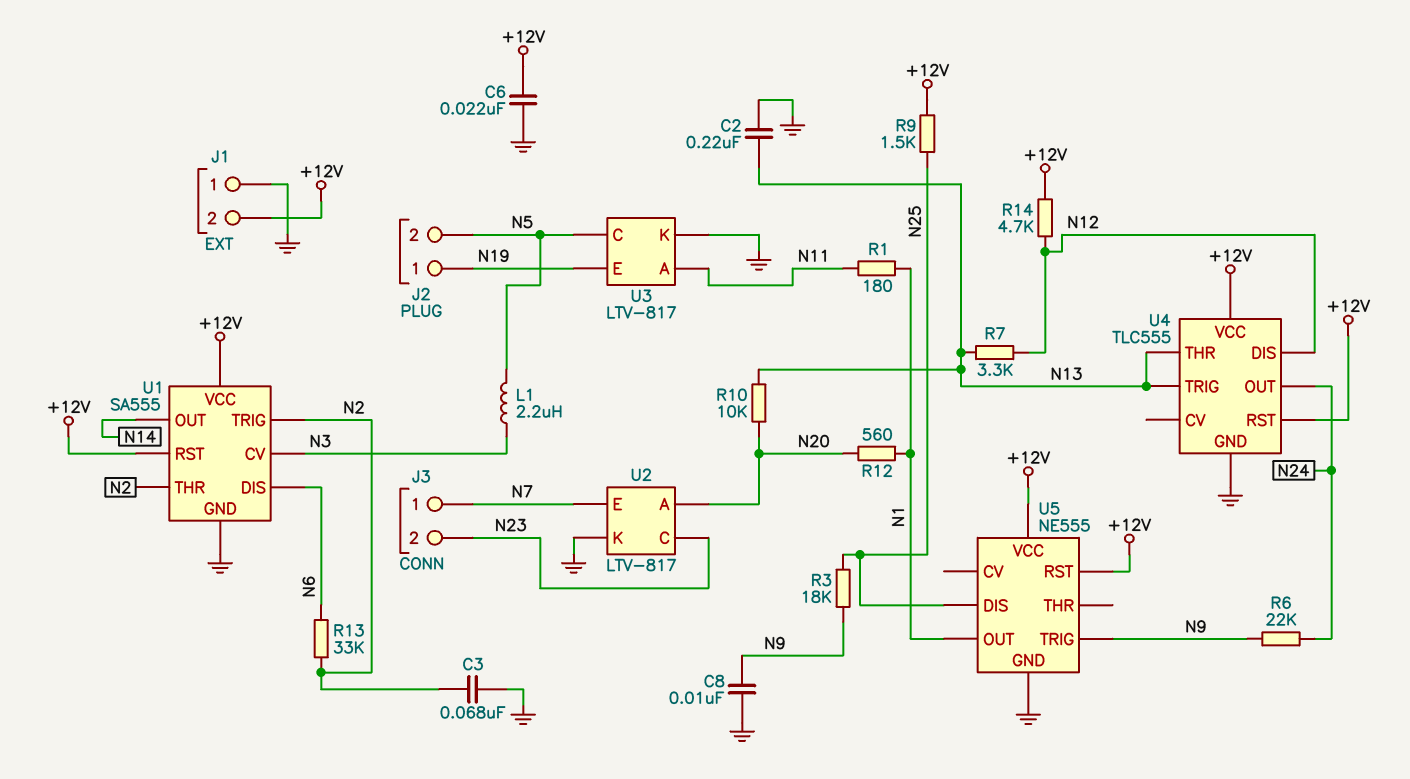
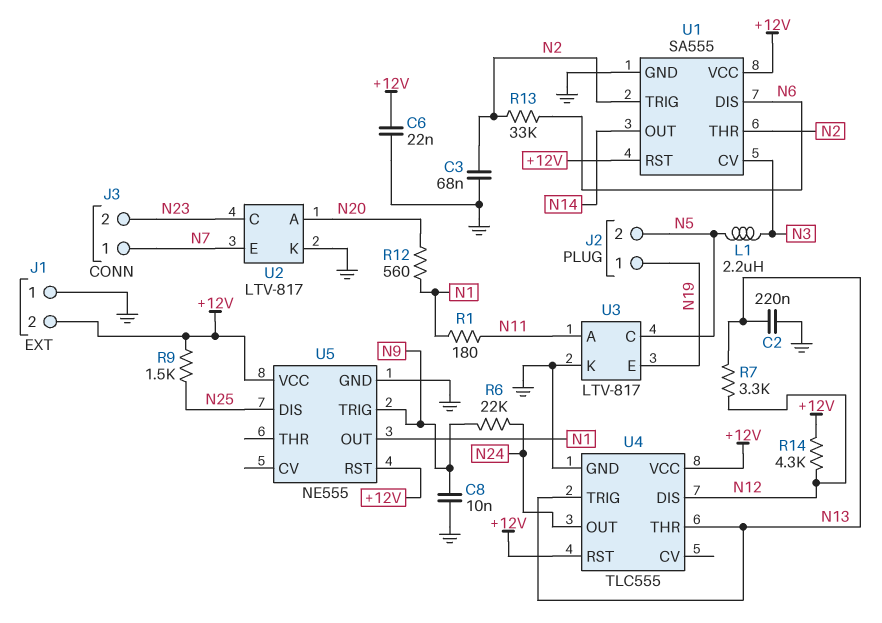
R3: 18k (N9, N25) -> none
R10: 10k (N13, N20) -> none
R14: 4.7k (+12V, N12) -> 4.3k (+12V, N12)

